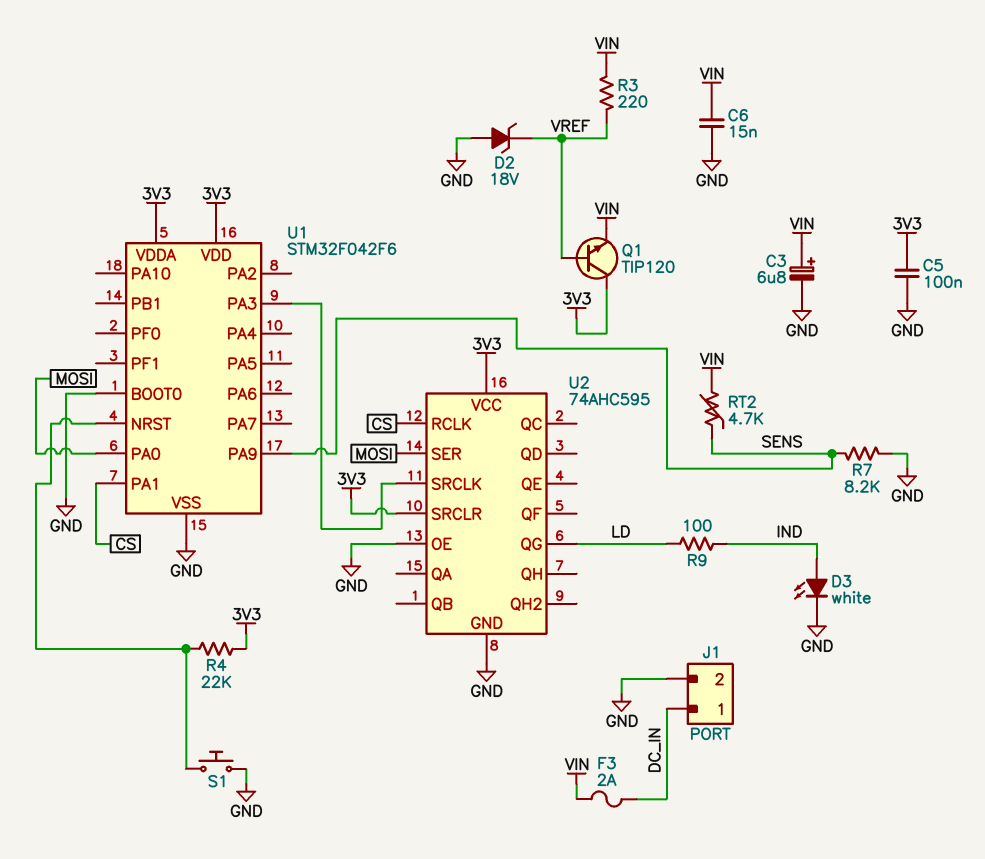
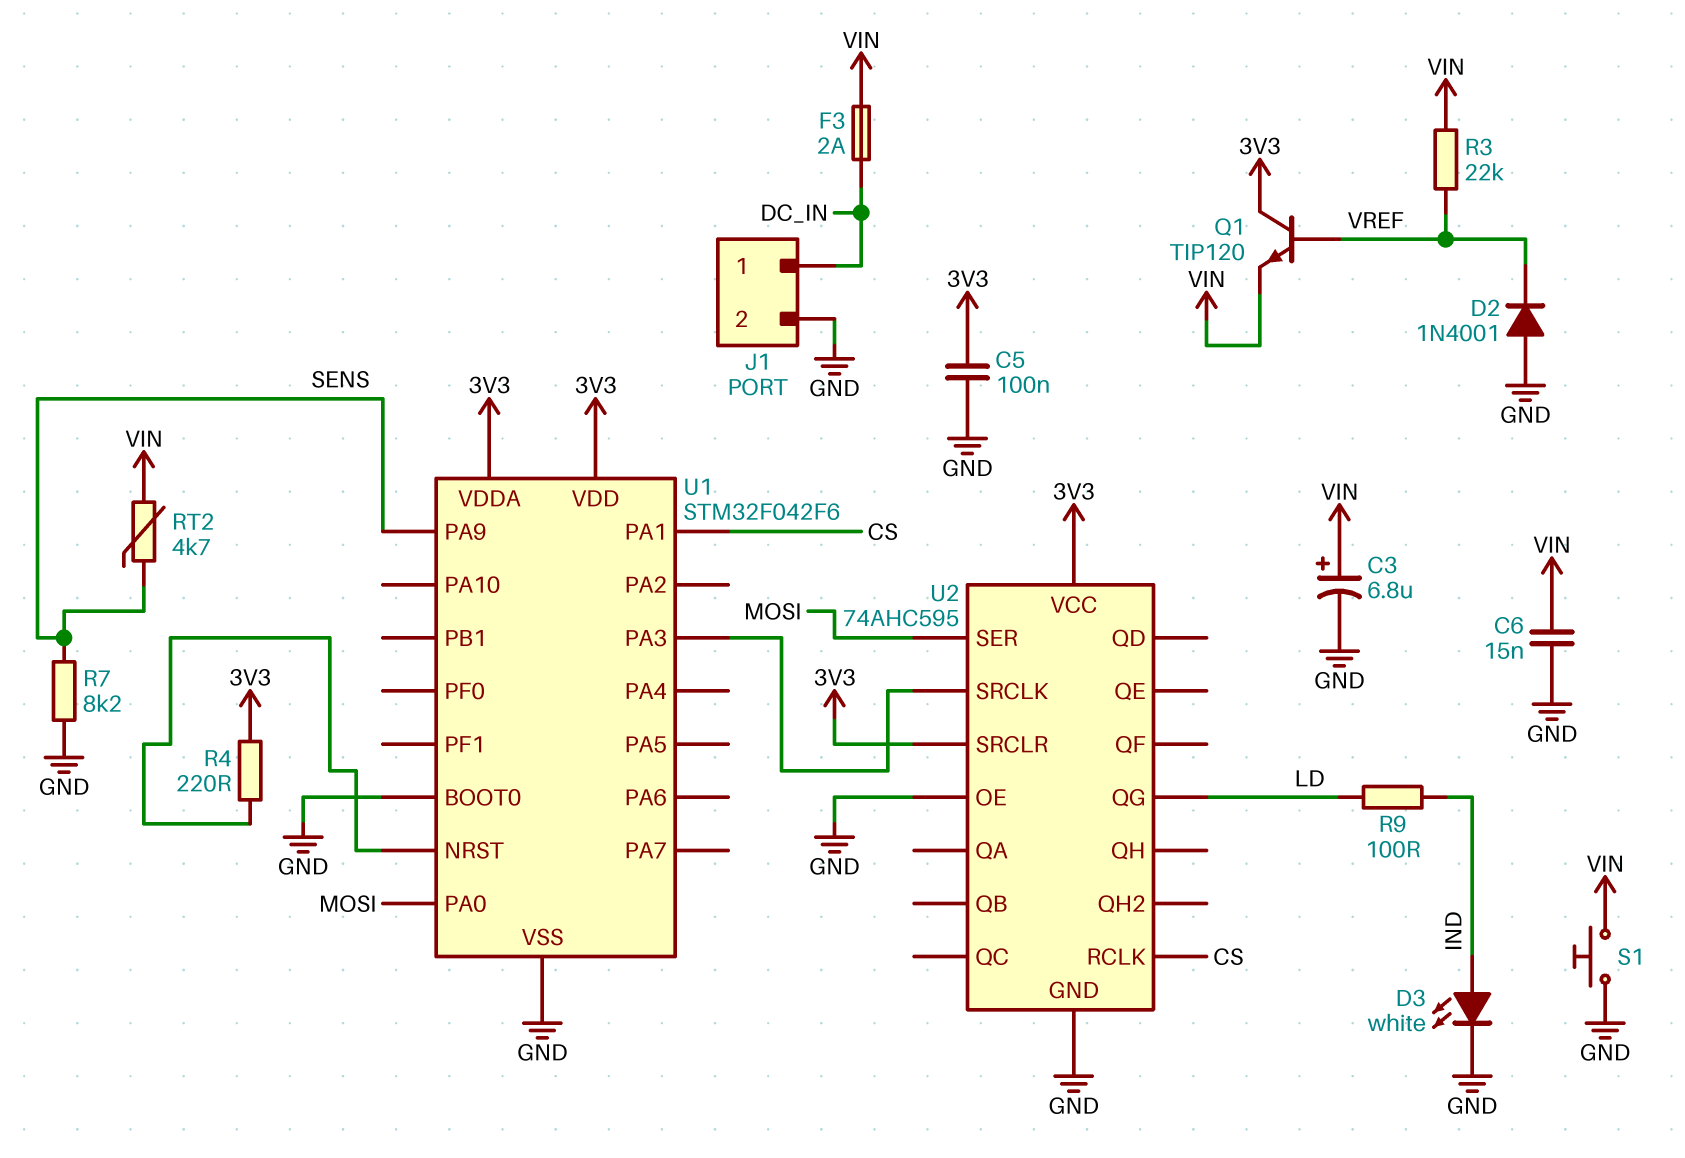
D2: zener 18V (A GND, K VREF) -> diode 1N4001 (A GND, K VREF)
R3: 220 (VIN, VREF) -> 22k (VIN, VREF)
R4: 22k (3V3, U1/NRST) -> 220 (3V3, U1/NRST)
S1: button (GND, U1/NRST) -> button (GND, VIN)

